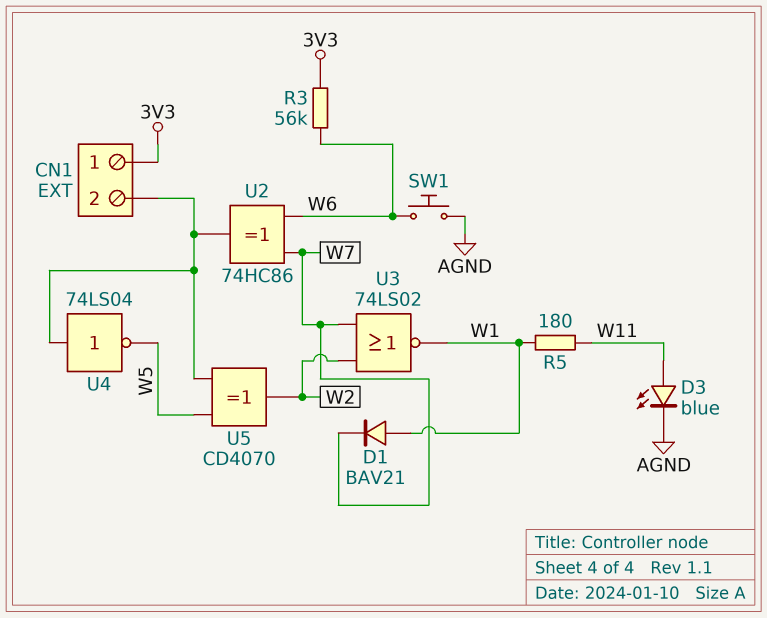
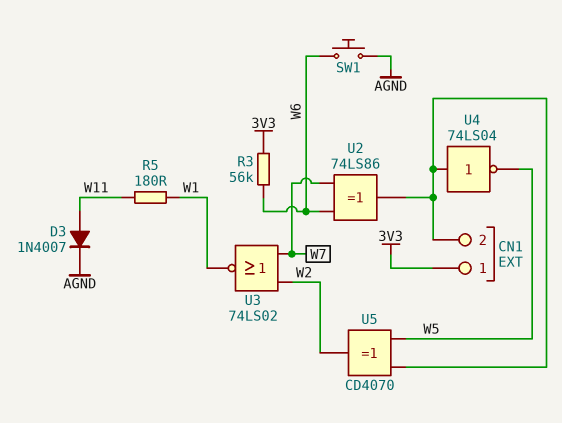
D1: diode BAV21 (A W1, K W7) -> none
D3: LED blue (A W11, K AGND) -> diode 1N4007 (A W11, K AGND)
U2: XOR 74HC86 (in W6, in W7, out CN1/2) -> XOR 74LS86 (in W6, in W7, out CN1/2)

